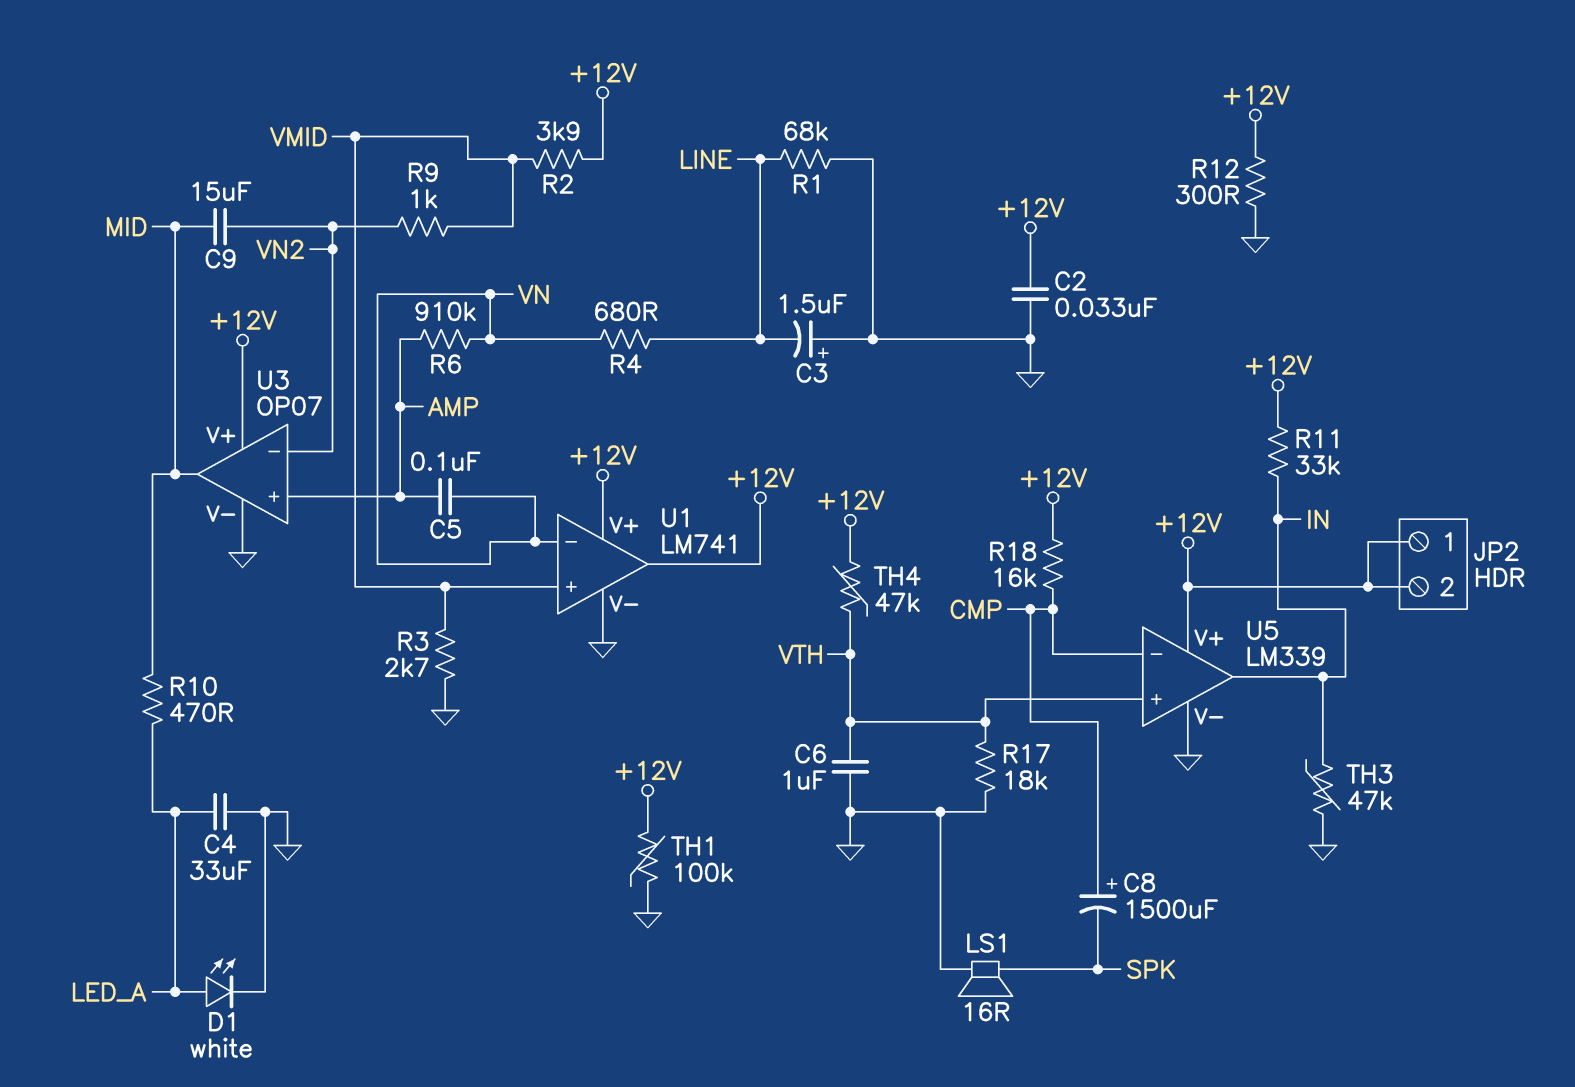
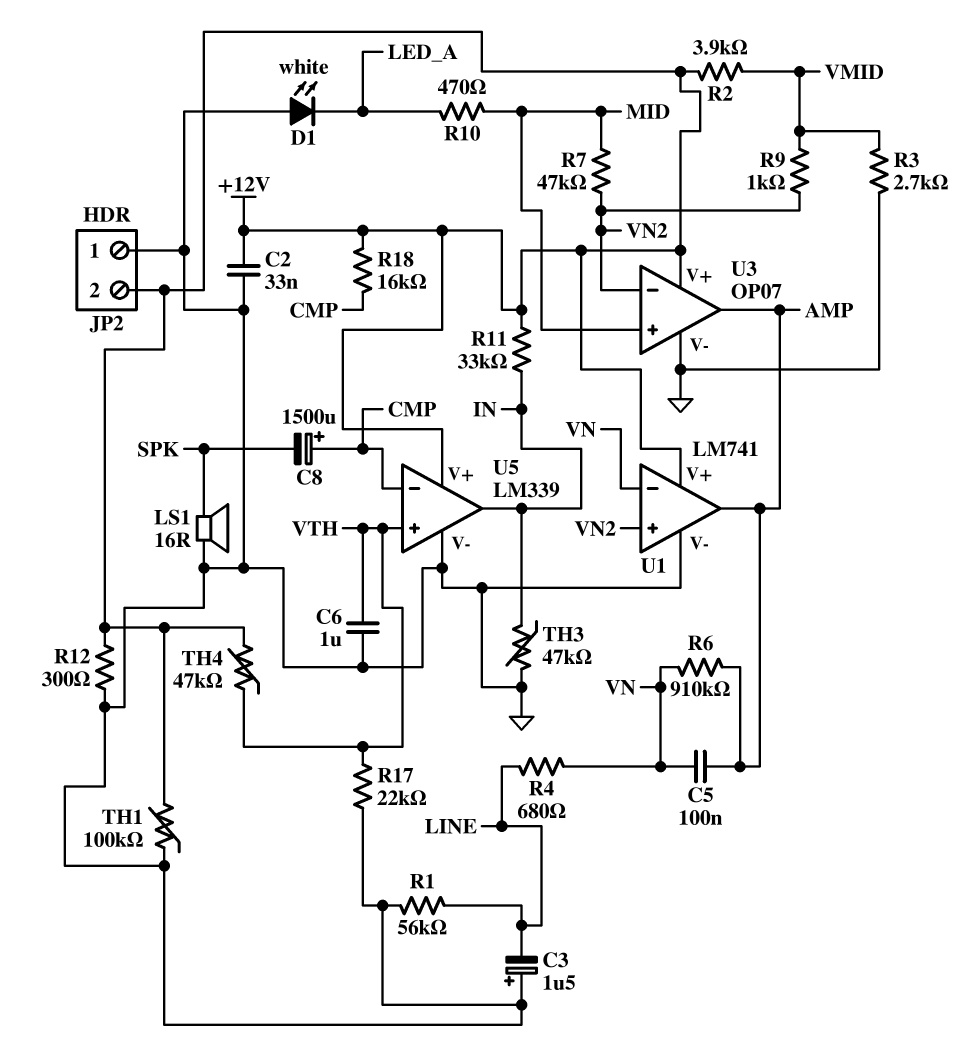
C4: 33uF (GND, LED_A) -> none
C9: 15uF (MID, VN2) -> none
D1: LED white (A LED_A, K GND) -> LED white (A GND, K LED_A)
JP2 pin 1: +12V -> GND
R1: 68k (GND, LINE) -> 56k (GND, LINE)
R7: none -> 47k (MID, VN2)
R17: 18k (GND, VTH) -> 22k (GND, VTH)
U1 pin in+: VMID -> VN2
U1 pin out: +12V -> AMP
U3 pin in+: AMP -> MID
U3 pin out: MID -> AMP

